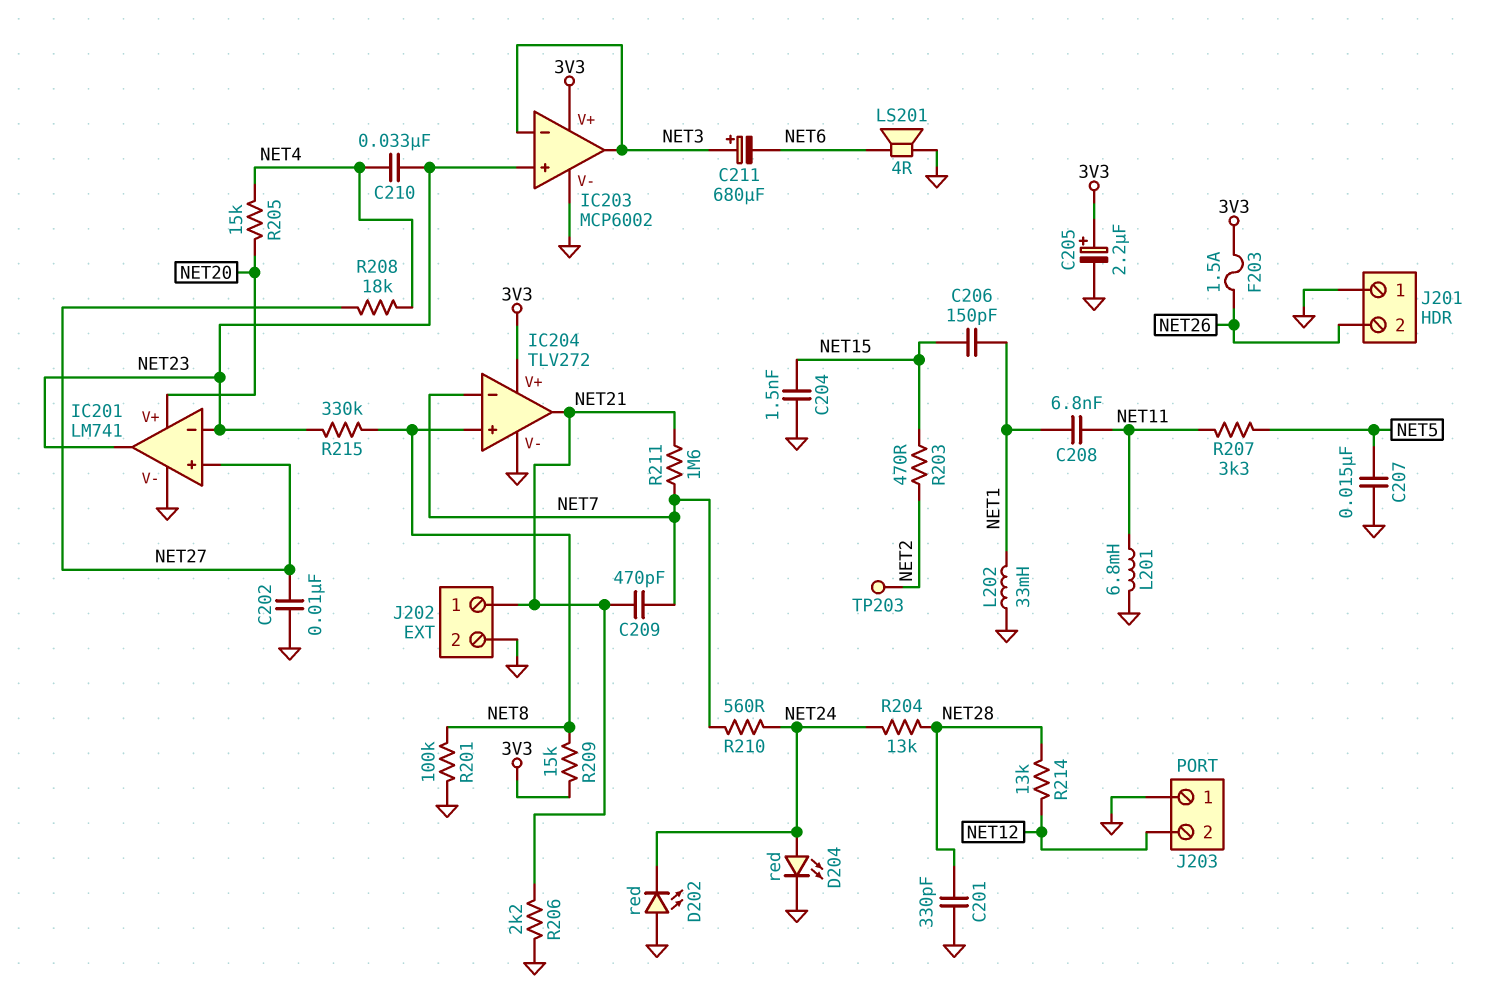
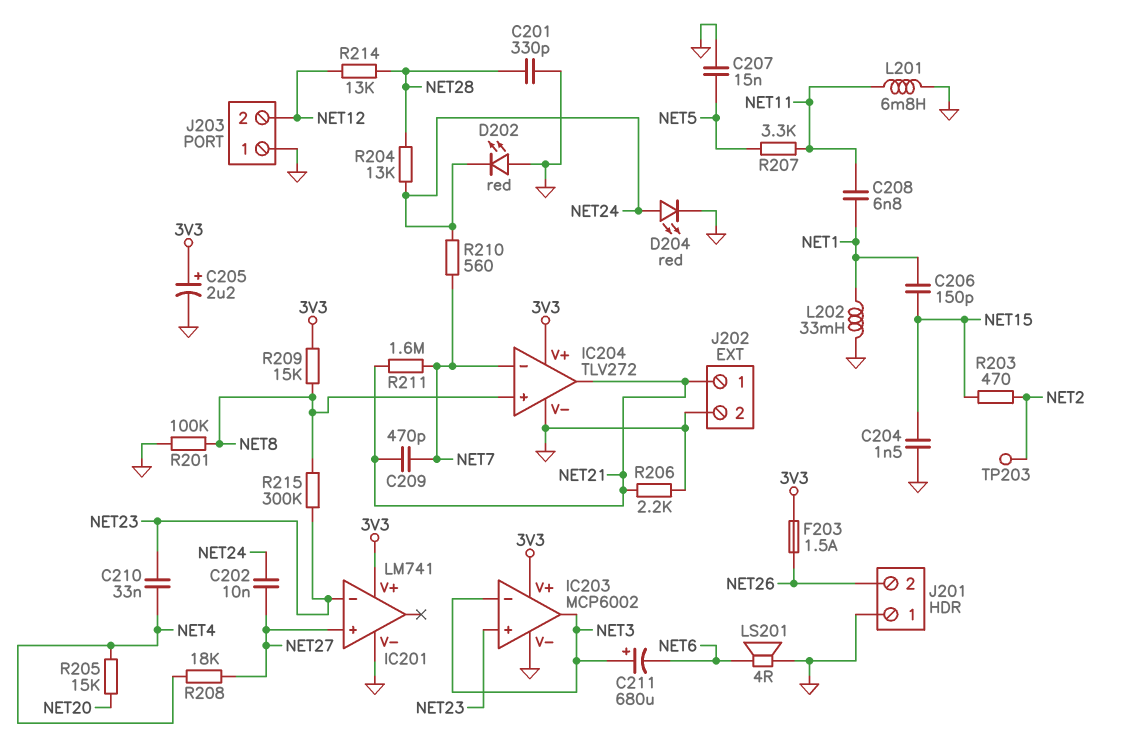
C202: 10nF (GND, NET27) -> 10nF (NET24, NET27)
IC201 pin V+: NET20 -> 3V3
IC201 pin out: NET23 -> none
R215: 330k (NET8, NET23) -> 300k (NET8, NET23)

